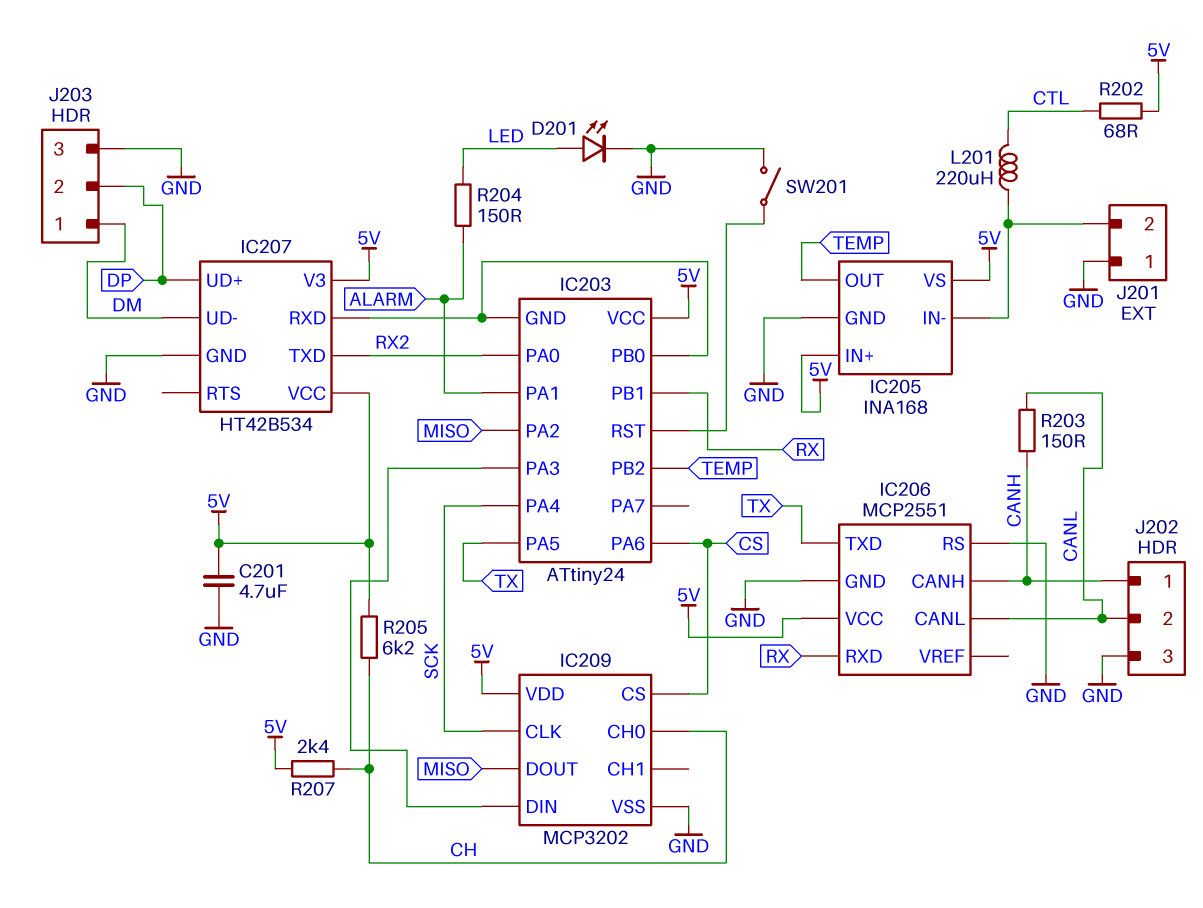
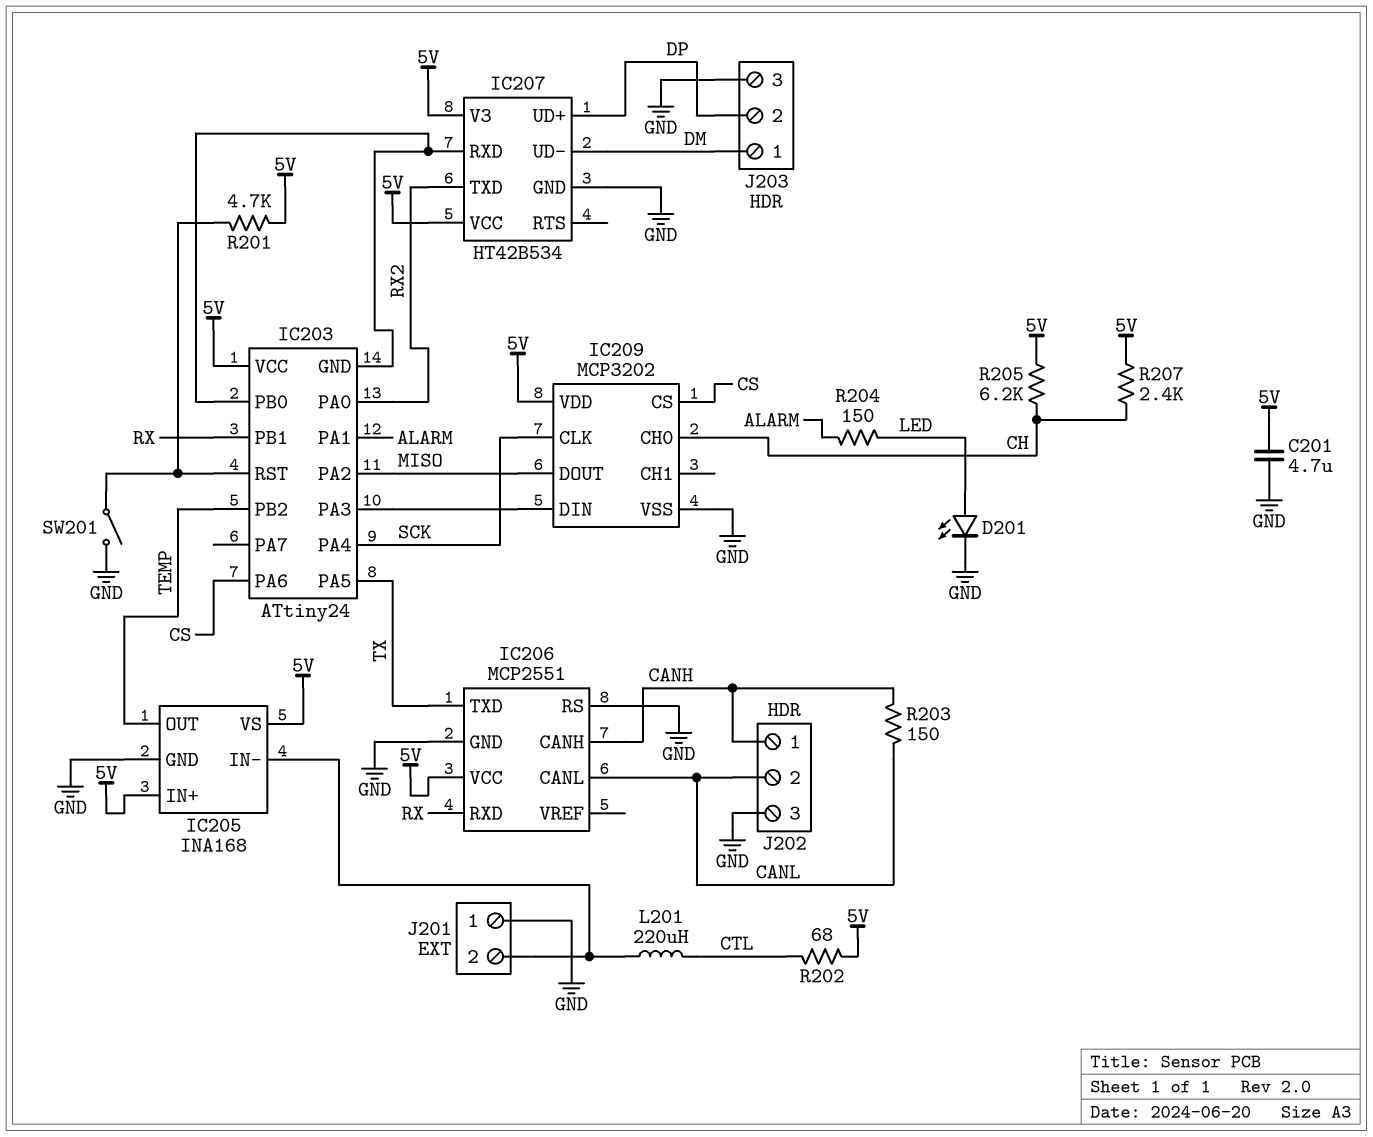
R201: none -> 4.7k (5V, IC203/RST)

